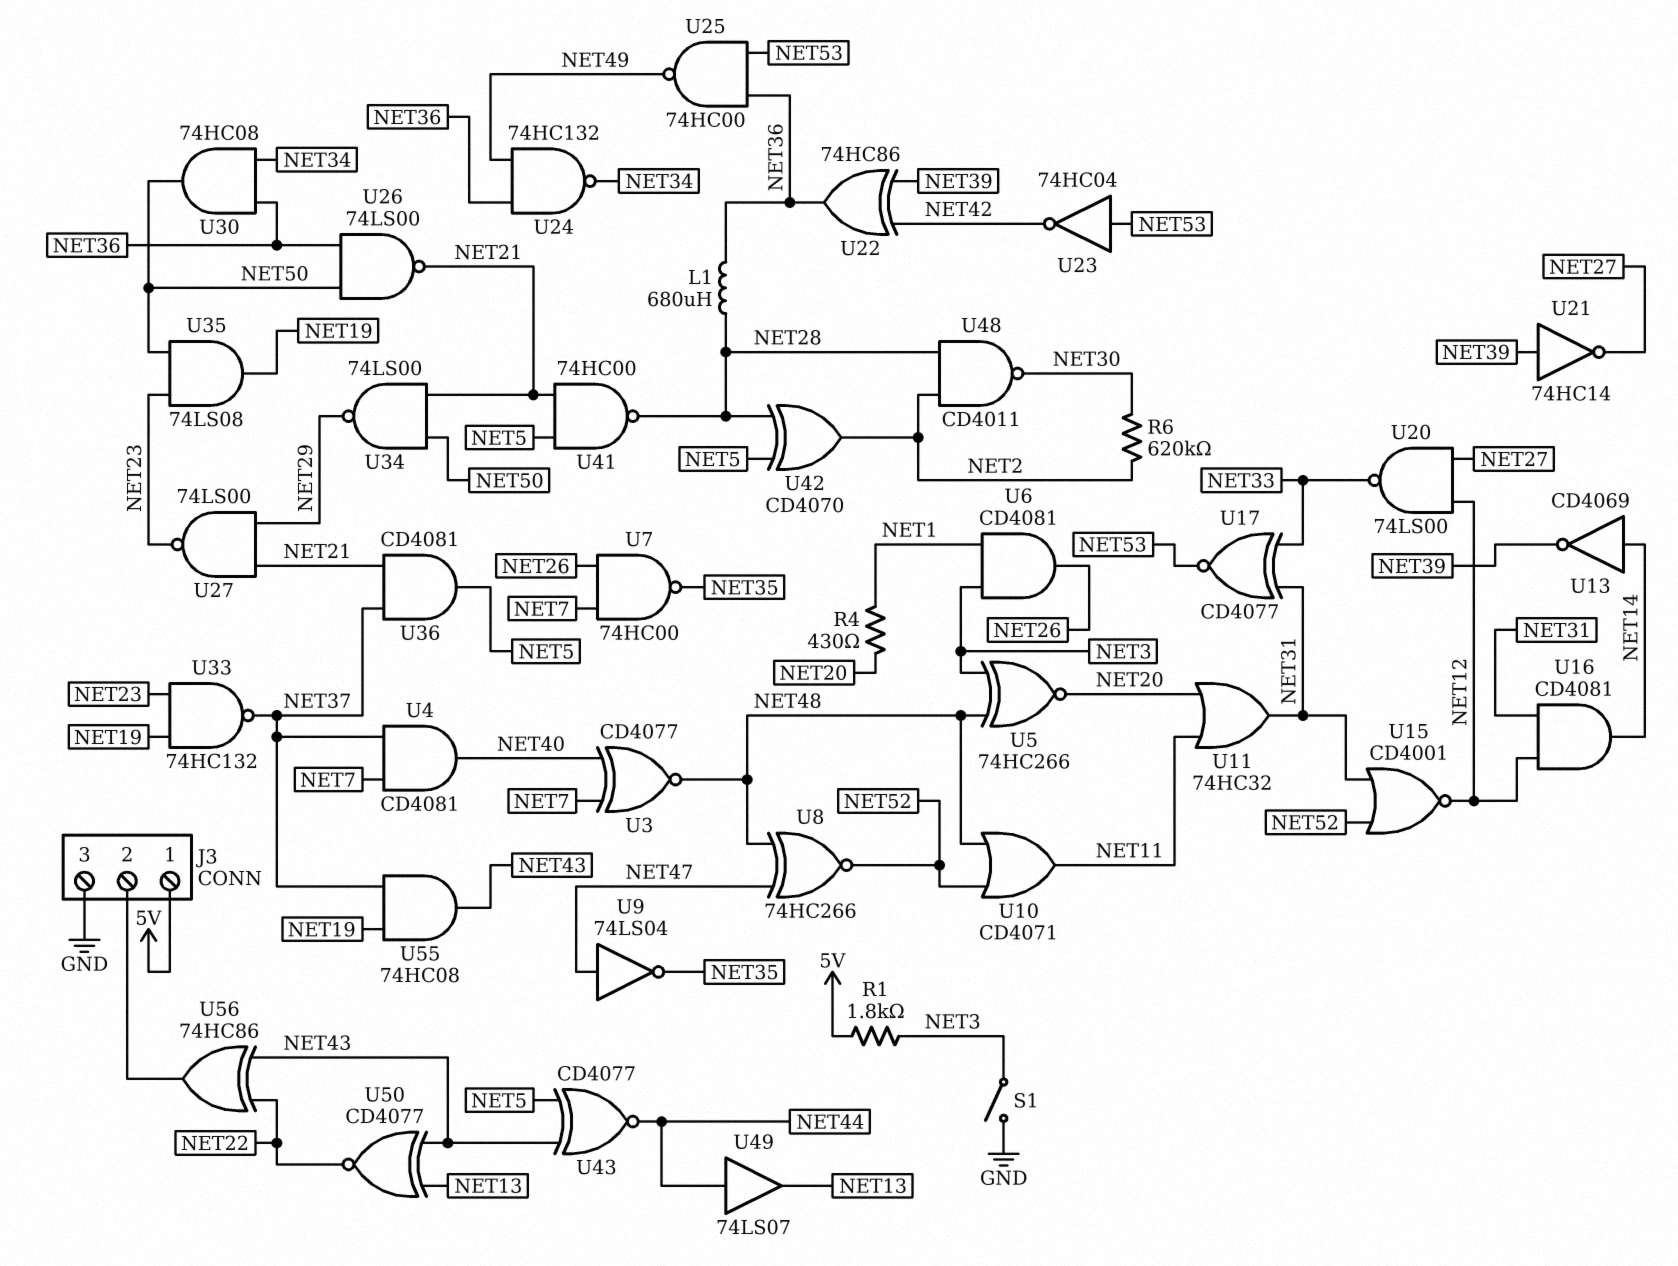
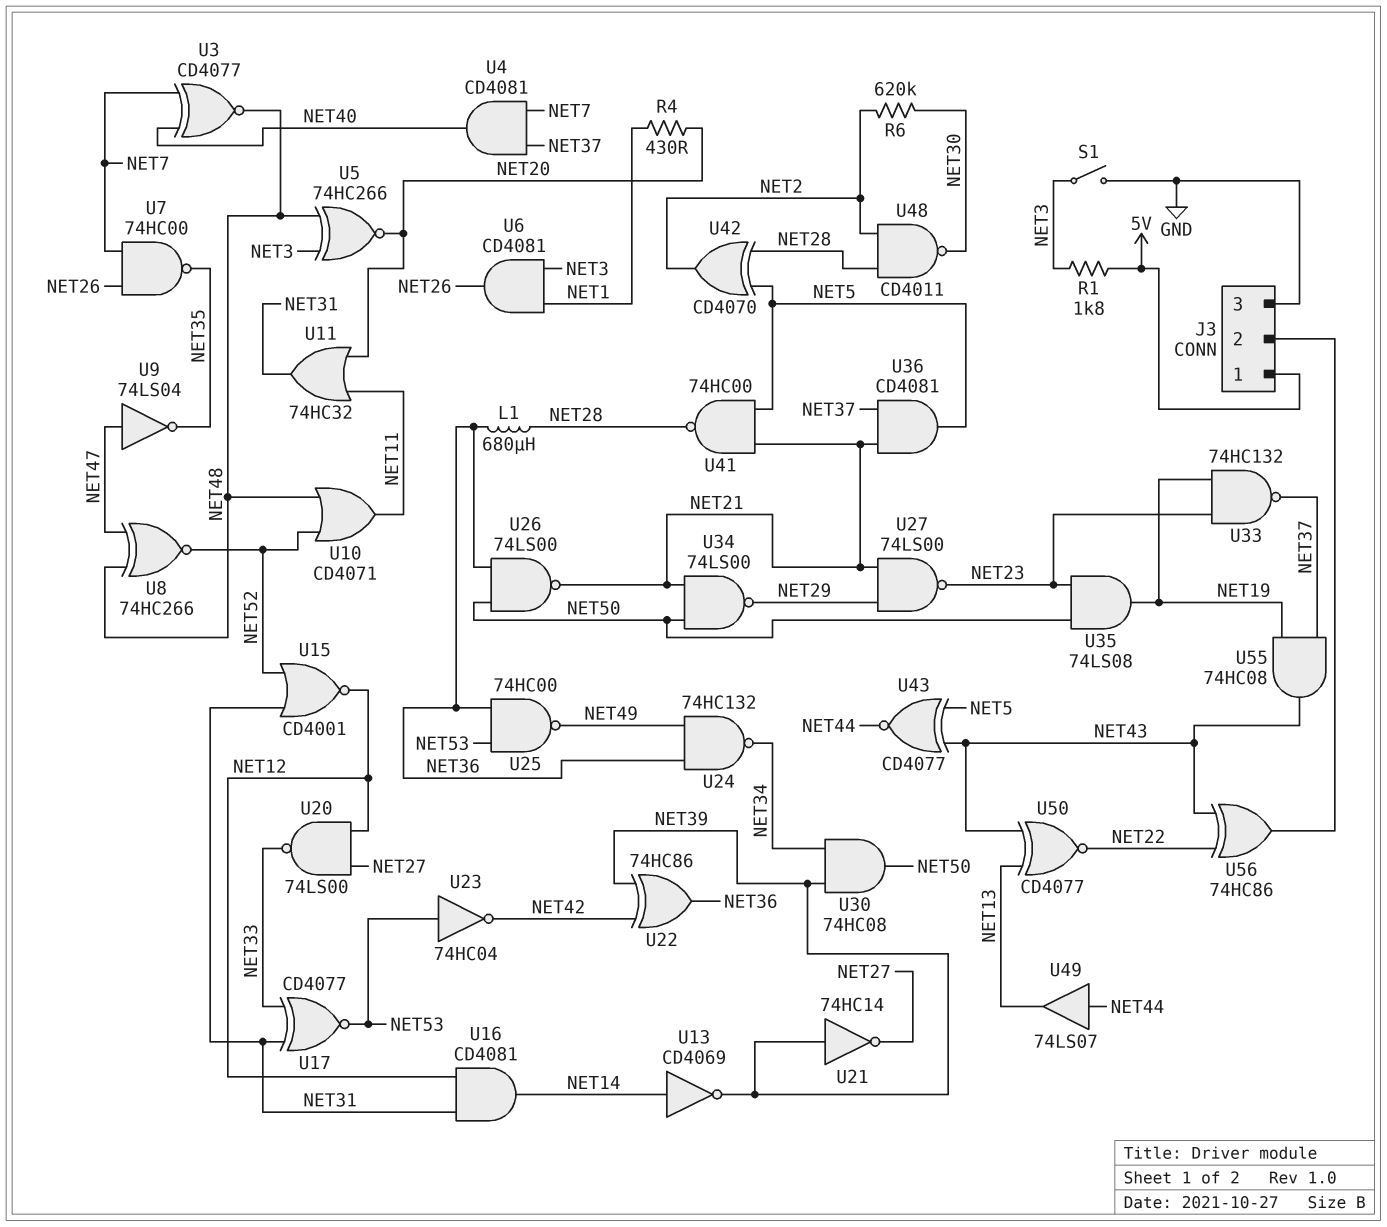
U30: AND 74HC08 (in NET34, in NET36, out NET50) -> AND 74HC08 (in NET34, in NET39, out NET50)

